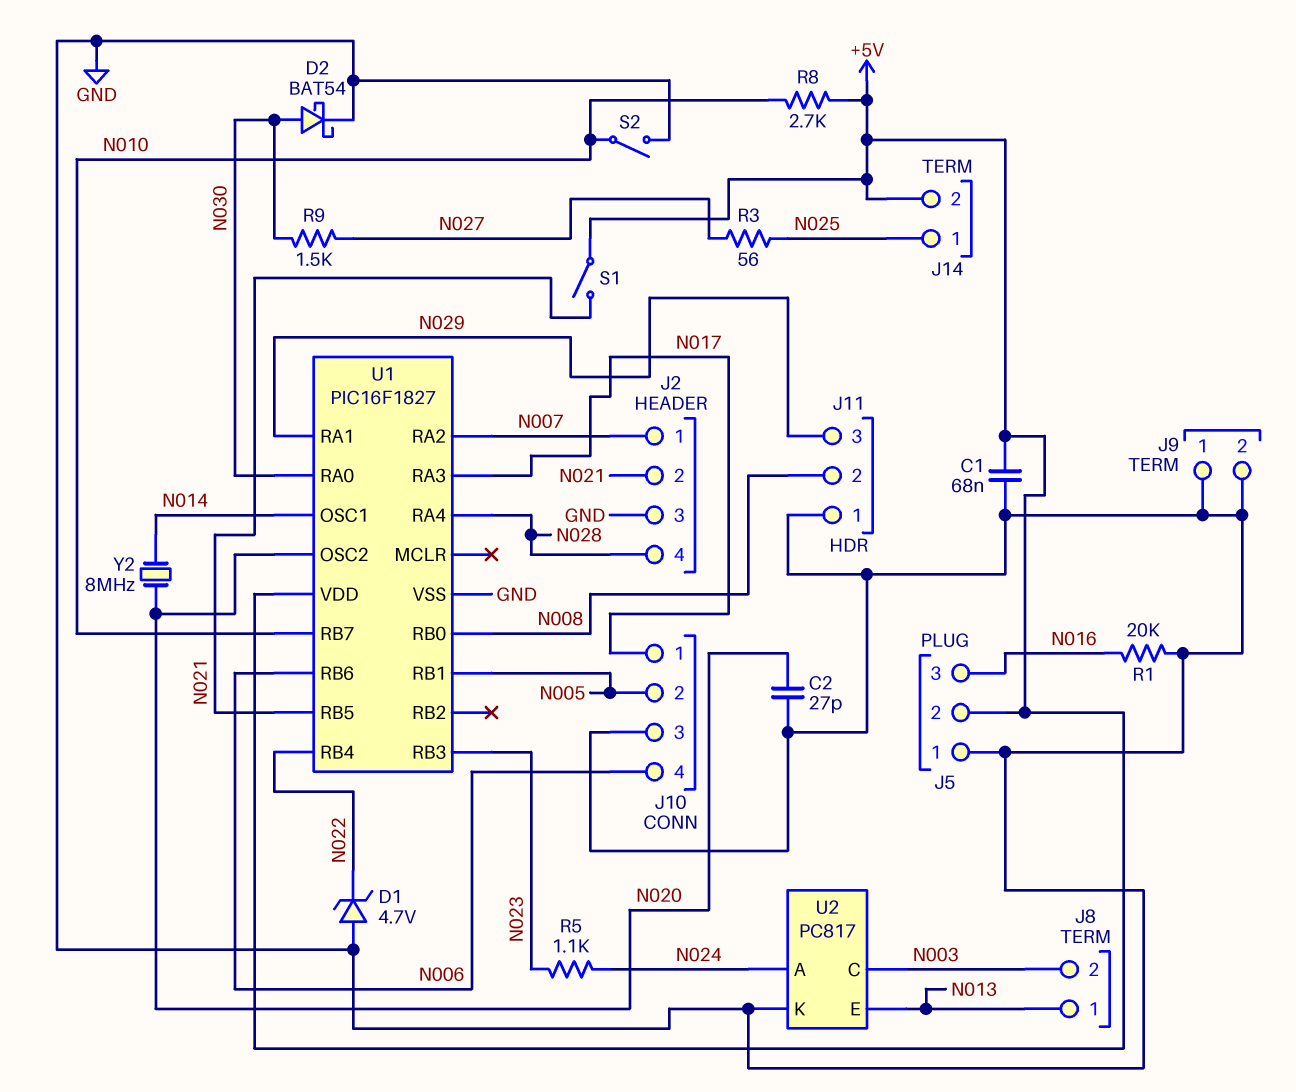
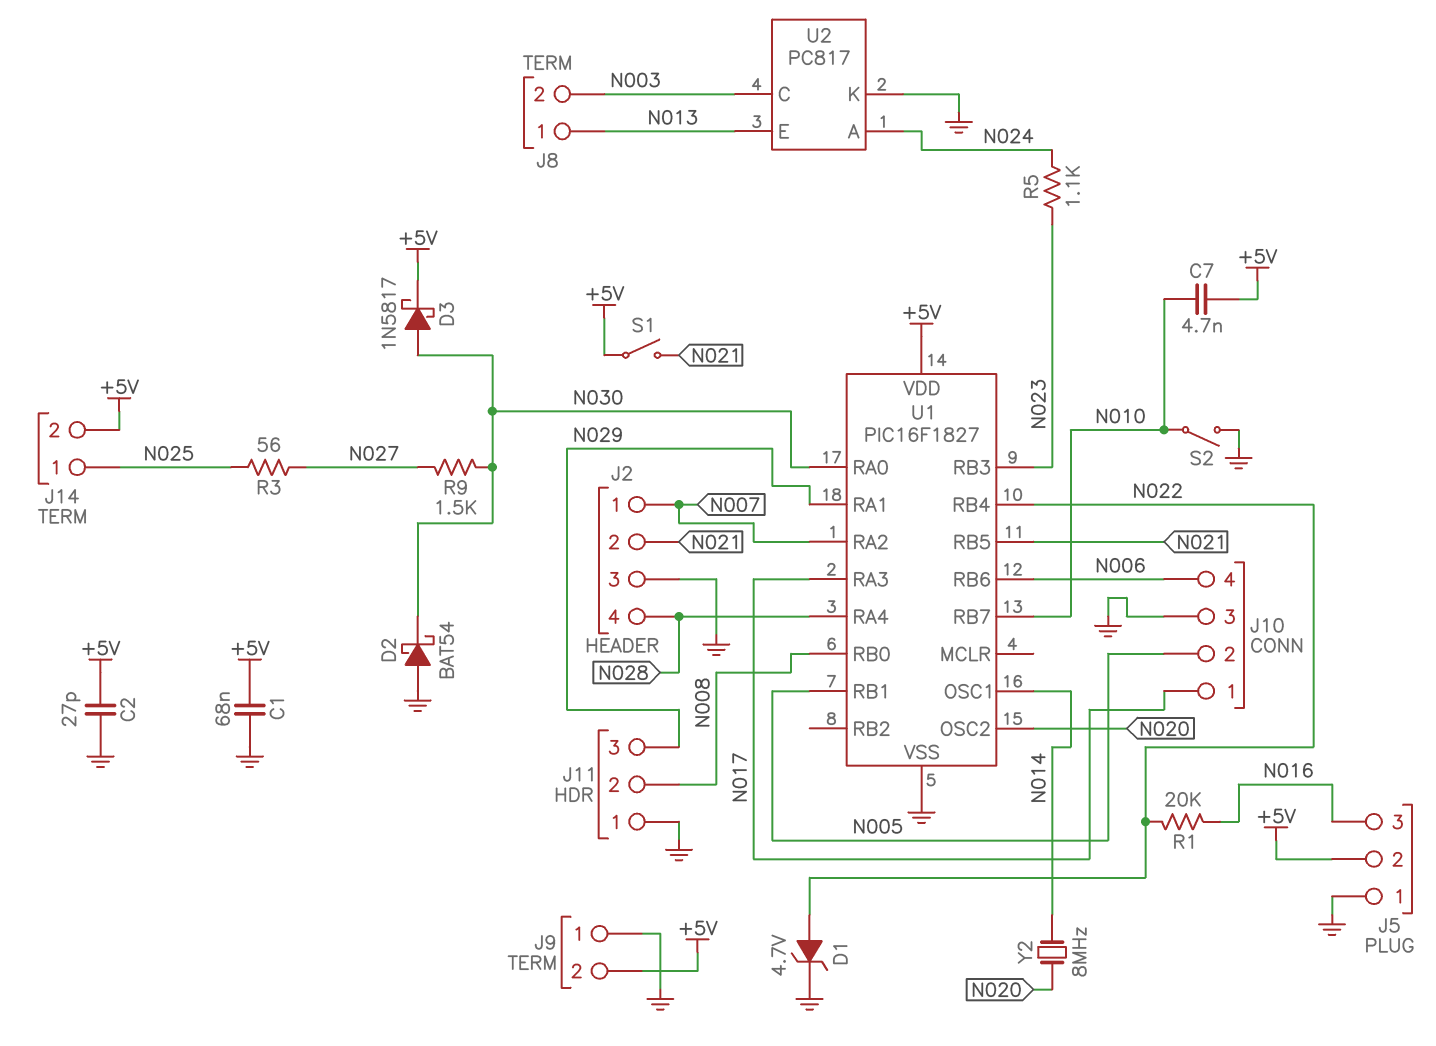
C2: 27pF (GND, N020) -> 27pF (+5V, GND)
C7: none -> 4.7nF (+5V, N010)
D1: zener 4.7V (A GND, K N022) -> zener 4.7V (A N022, K GND)
D2: schottky BAT54 (A N030, K GND) -> schottky BAT54 (A GND, K N030)
D3: none -> schottky 1N5817 (A N030, K +5V)
J9 pin 2: GND -> +5V
R1: 20k (GND, N016) -> 20k (N016, N022)
R8: 2.7k (+5V, N010) -> none

